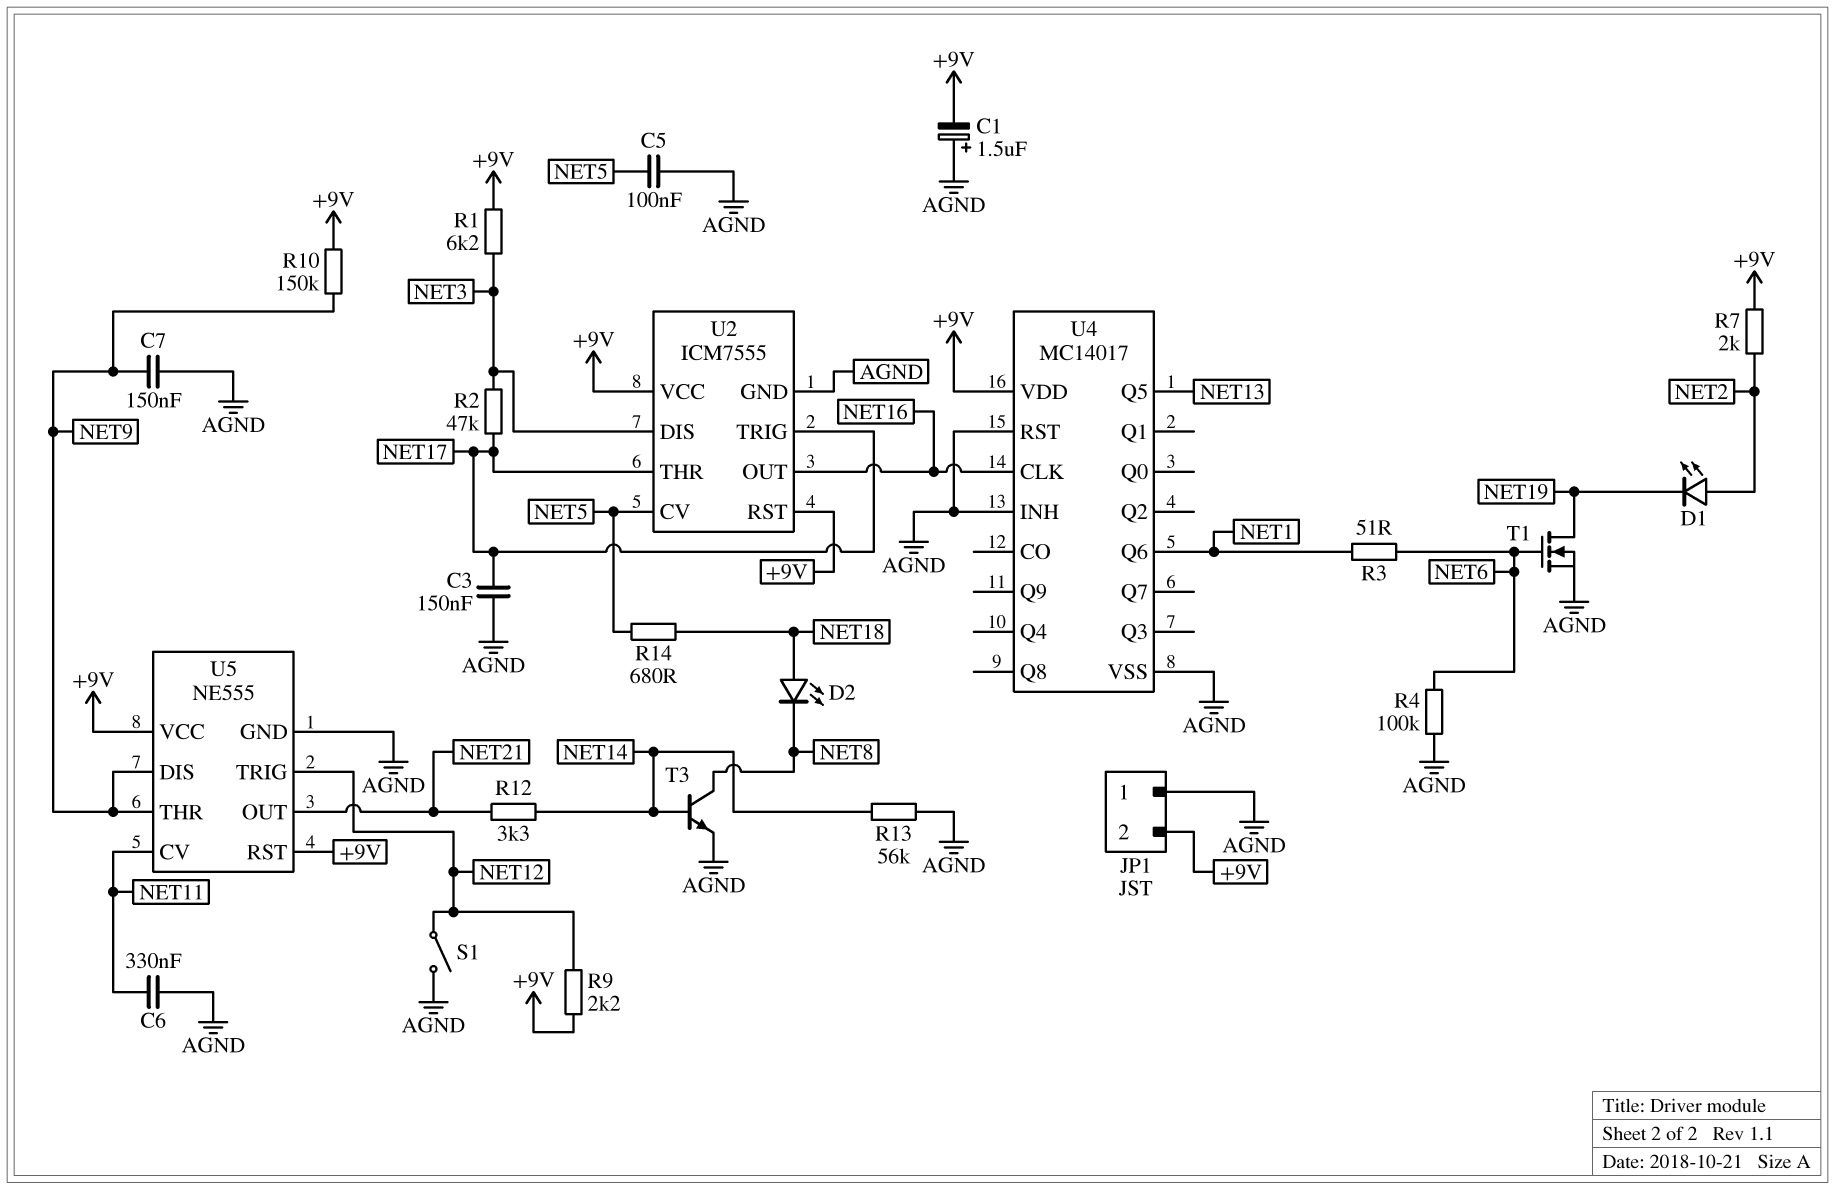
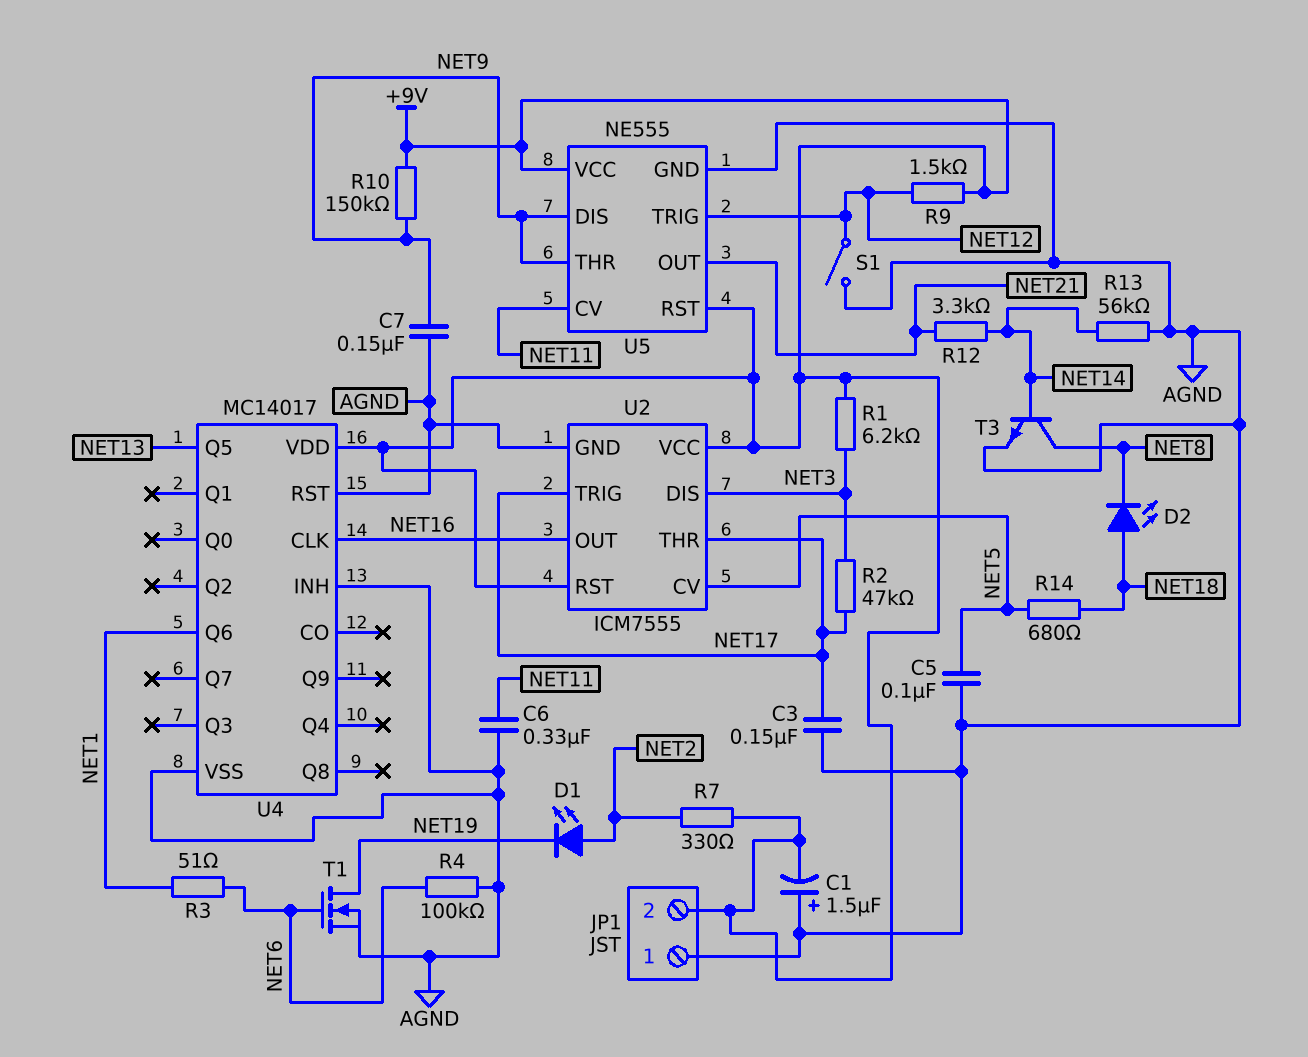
R7: 2k (+9V, NET2) -> 330 (+9V, NET2)
R9: 2.2k (+9V, NET12) -> 1.5k (+9V, NET12)

